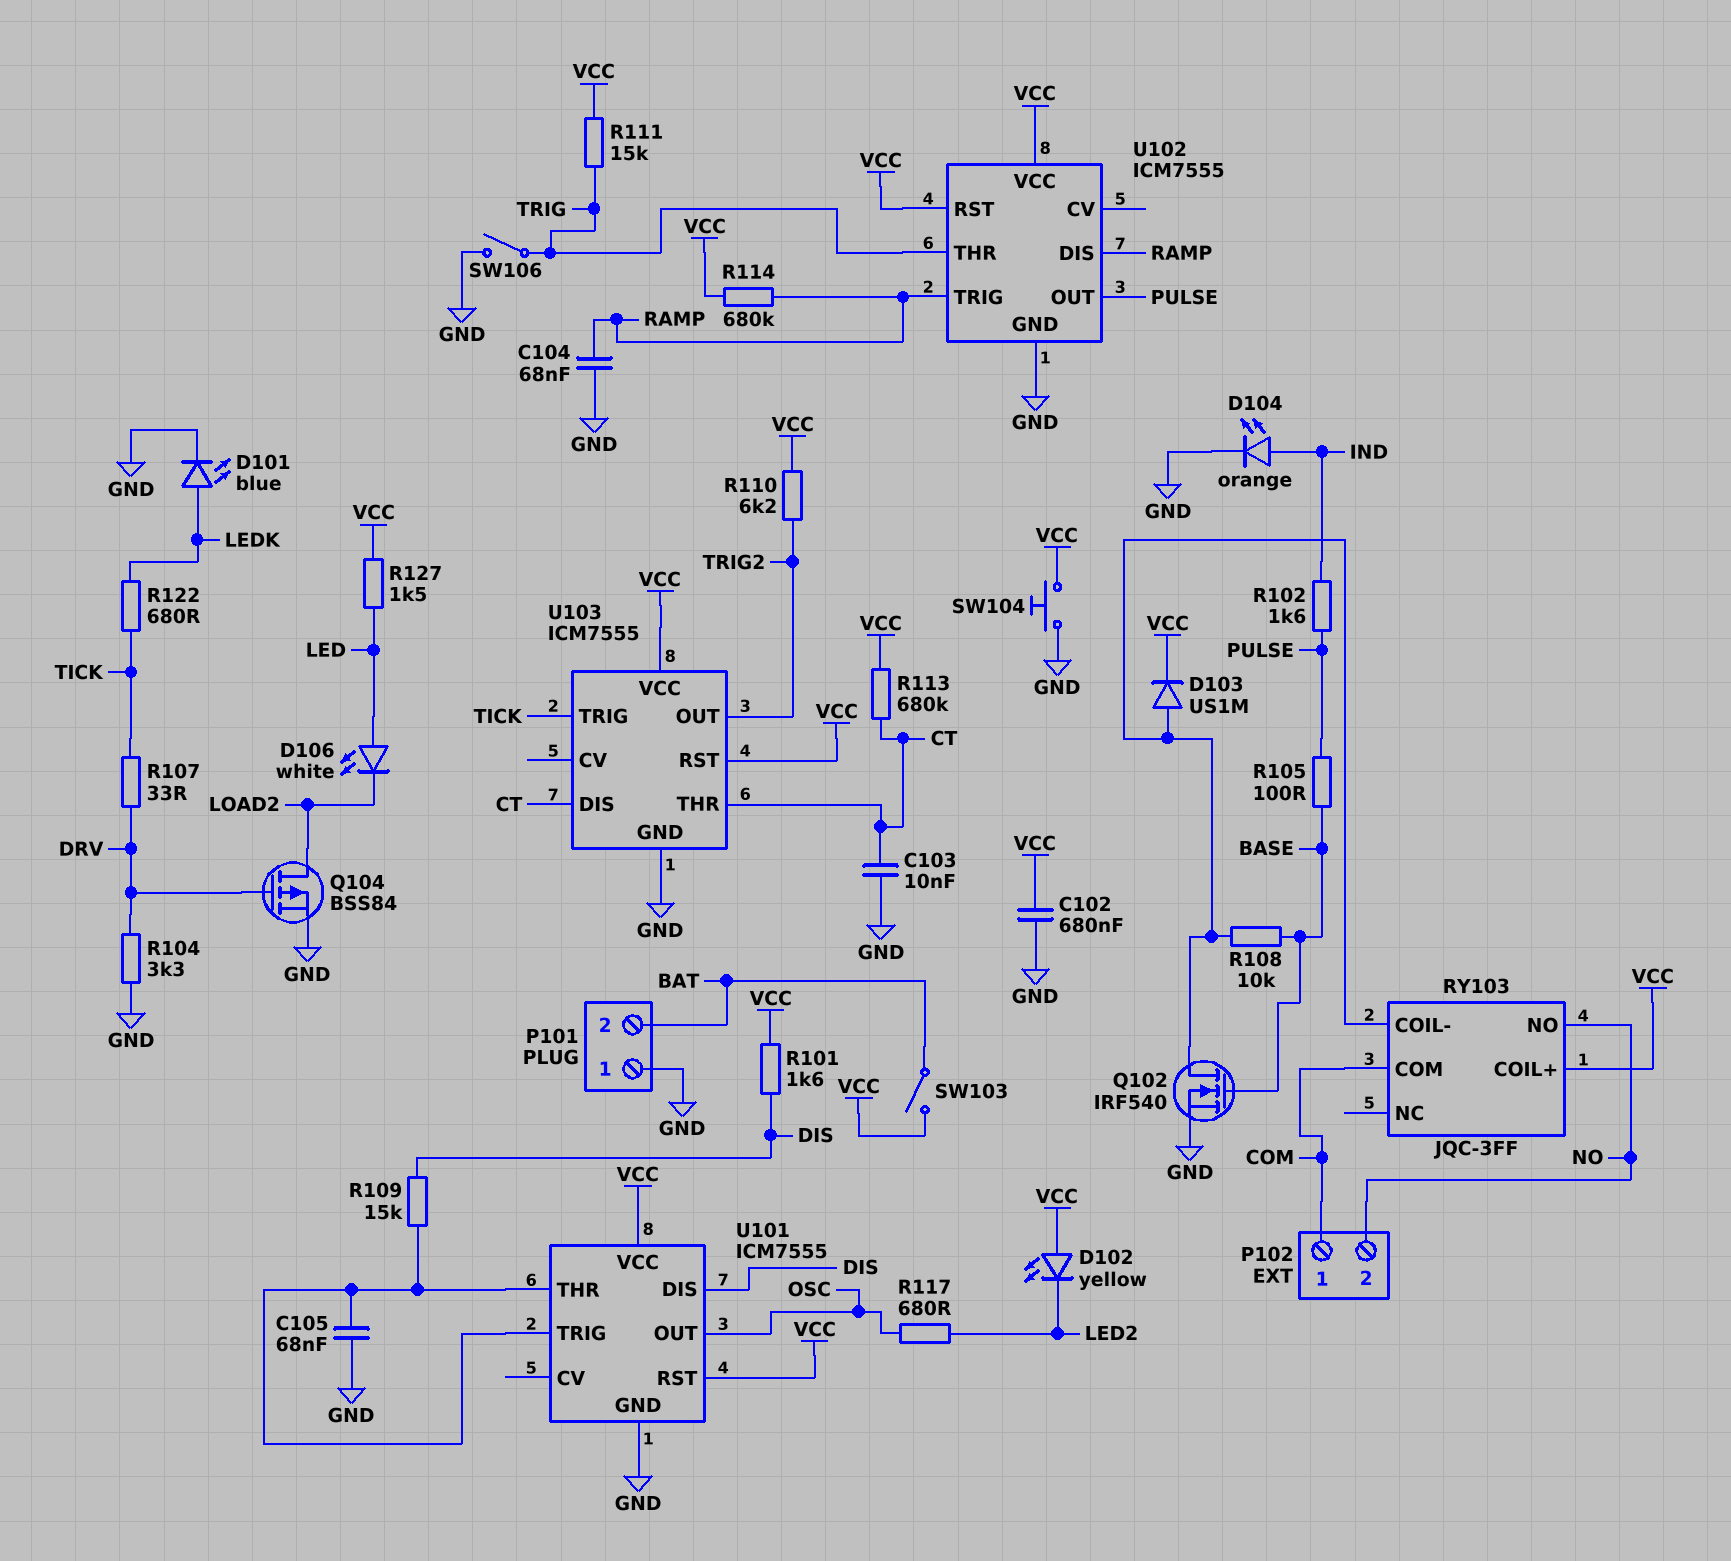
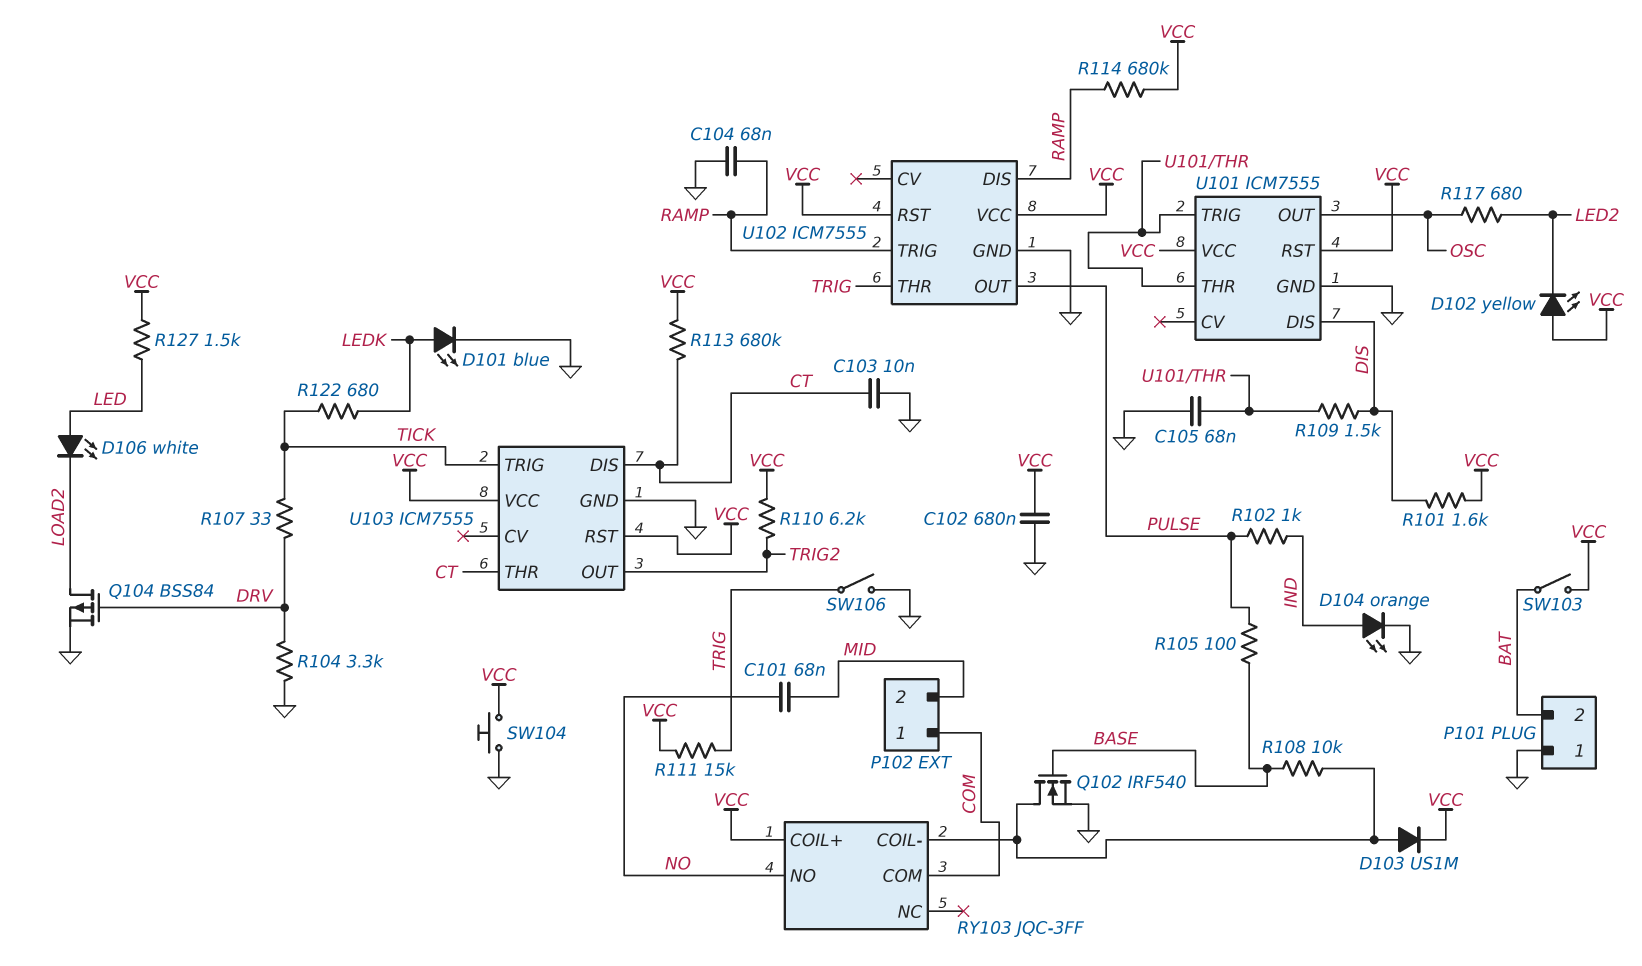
C101: none -> 68nF (MID, NO)
P102 pin 2: NO -> MID
R102: 1.6k (IND, PULSE) -> 1k (IND, PULSE)
R109: 15k (DIS, U101/THR) -> 1.5k (DIS, U101/THR)

